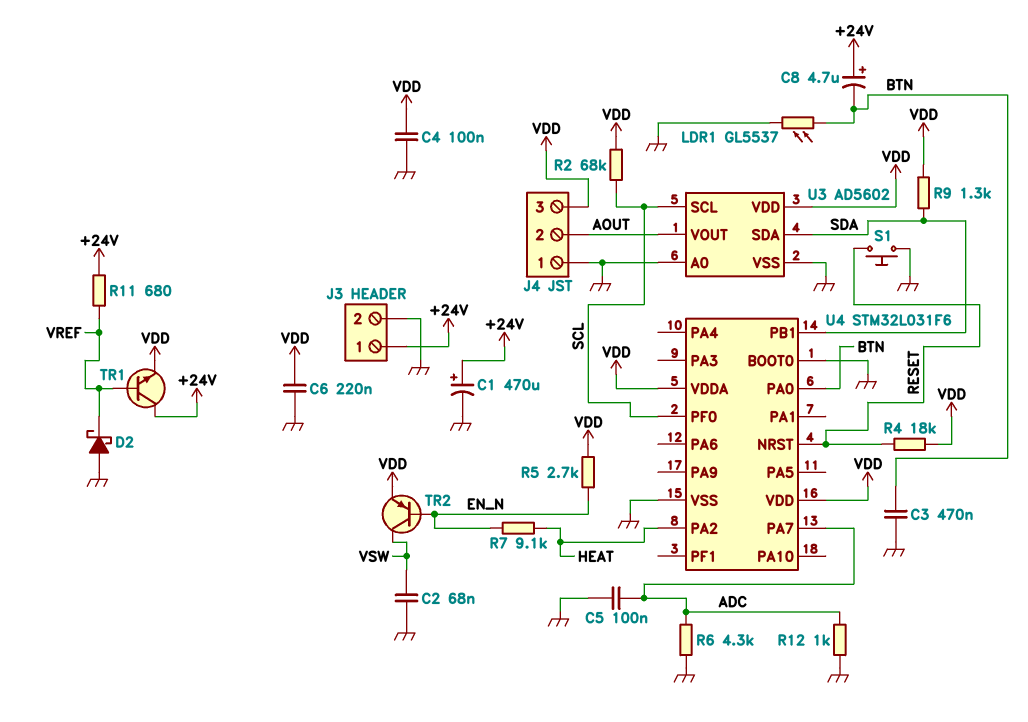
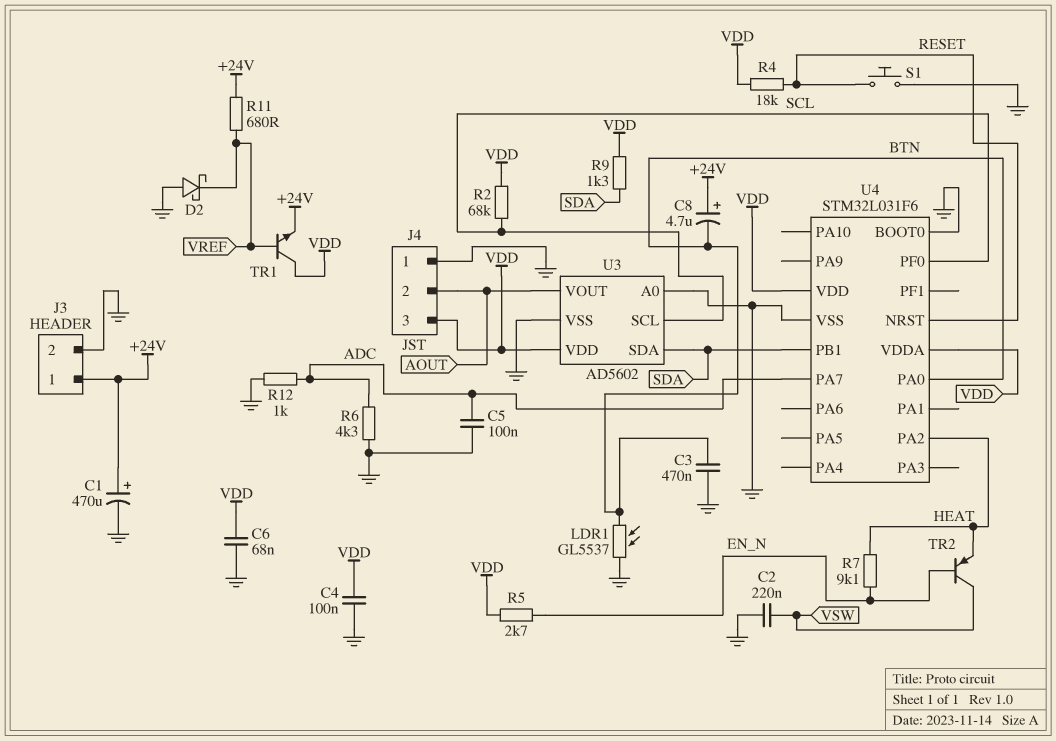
C2: 68nF (GND, VSW) -> 220nF (GND, VSW)
C6: 220nF (GND, VDD) -> 68nF (GND, VDD)
TR1: NPN (B VREF, C +24V, E VDD) -> NPN (B VREF, C VDD, E +24V)
TR2: PNP (B EN_N, C VSW, E VDD) -> PNP (B EN_N, C VSW, E HEAT)

